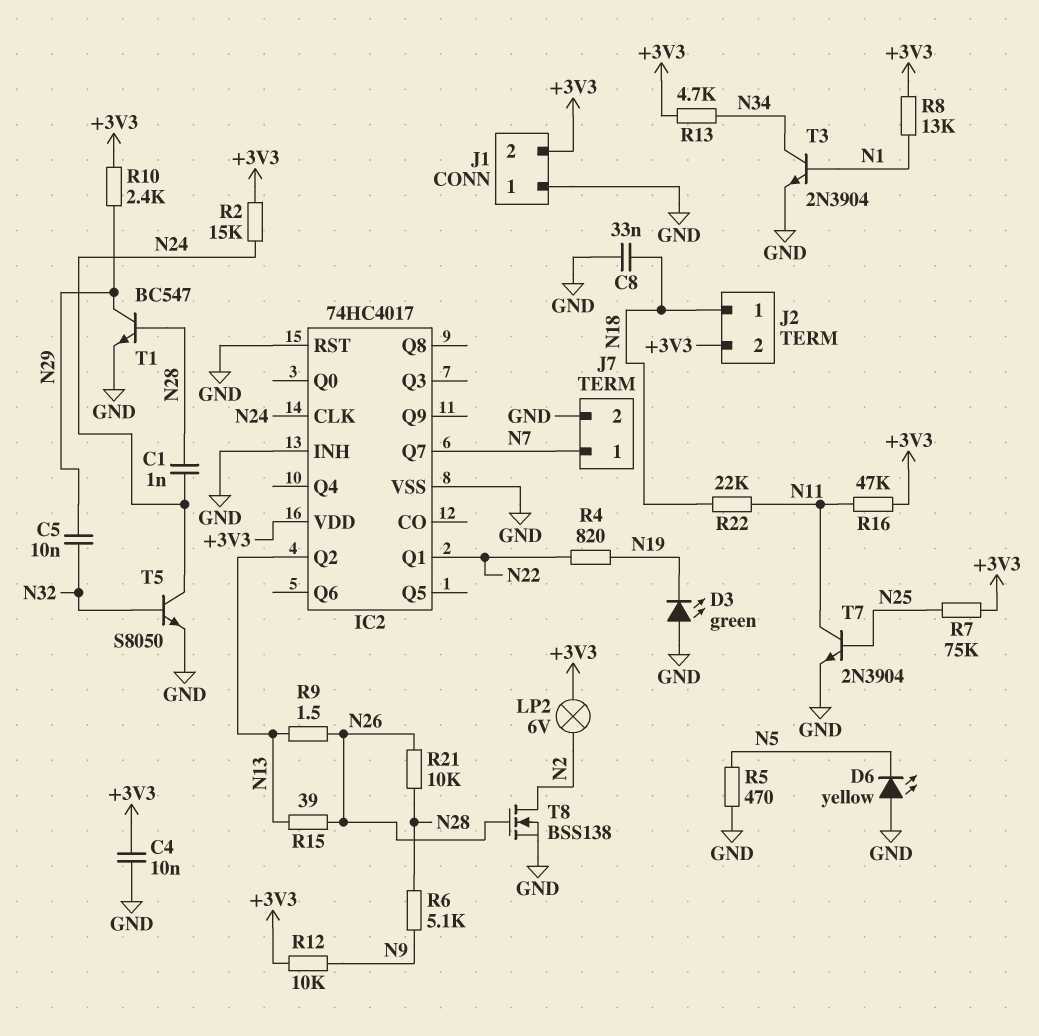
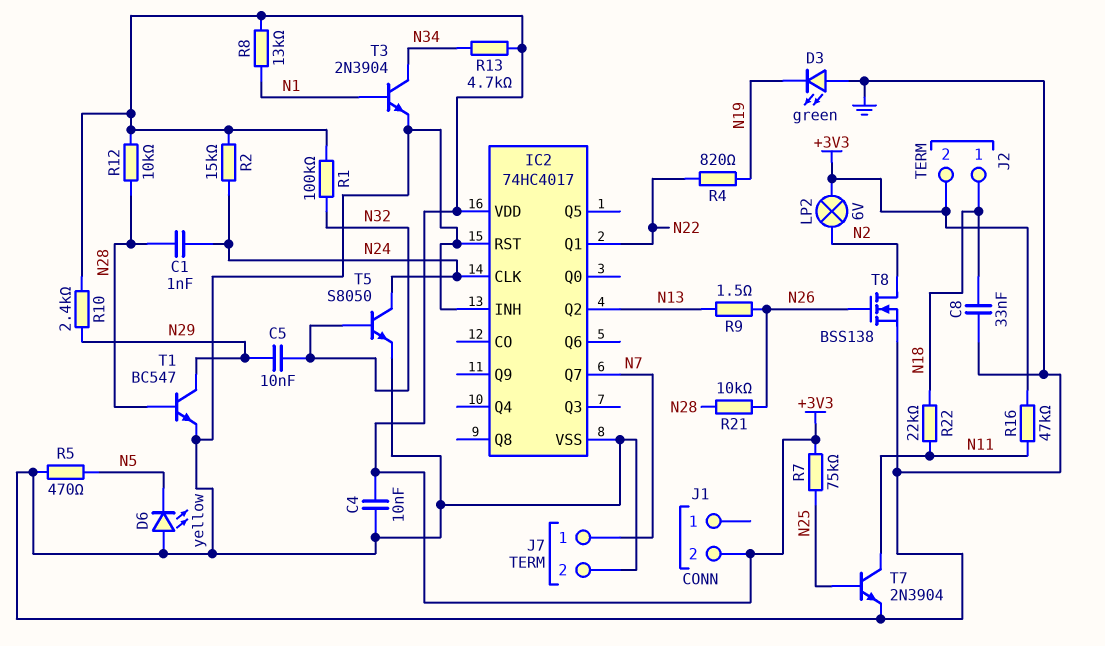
J1 pin 1: GND -> none
R1: none -> 100k (+3V3, N32)
R6: 5.1k (N9, N28) -> none
R12: 10k (+3V3, N9) -> 10k (+3V3, N28)
R15: 39 (N13, N26) -> none

